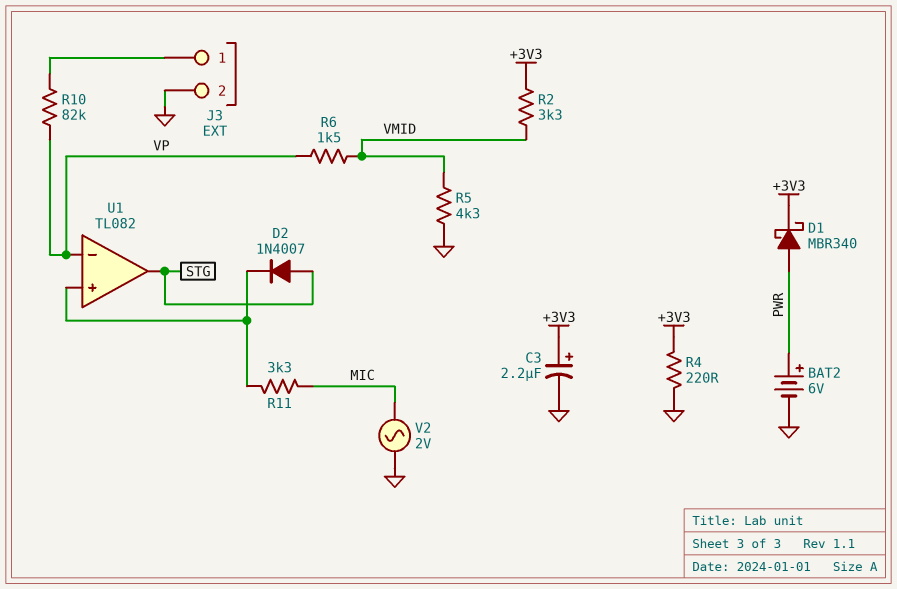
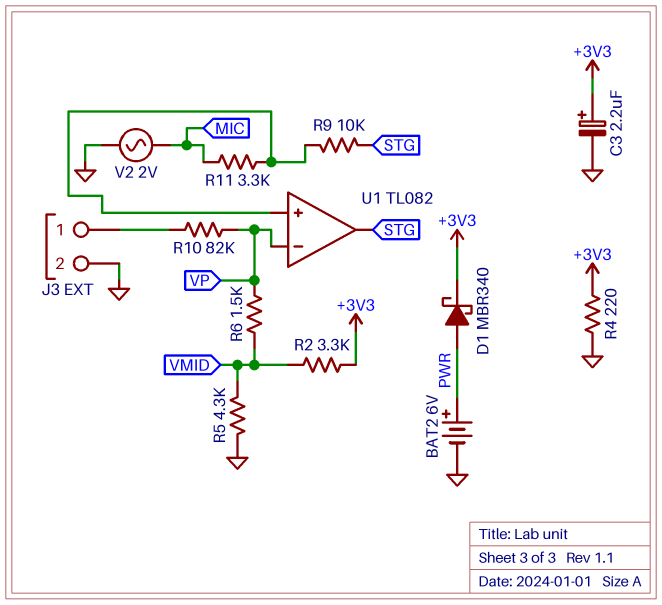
D2: diode 1N4007 (A STG, K U1/in+) -> none
R9: none -> 10k (STG, U1/in+)

